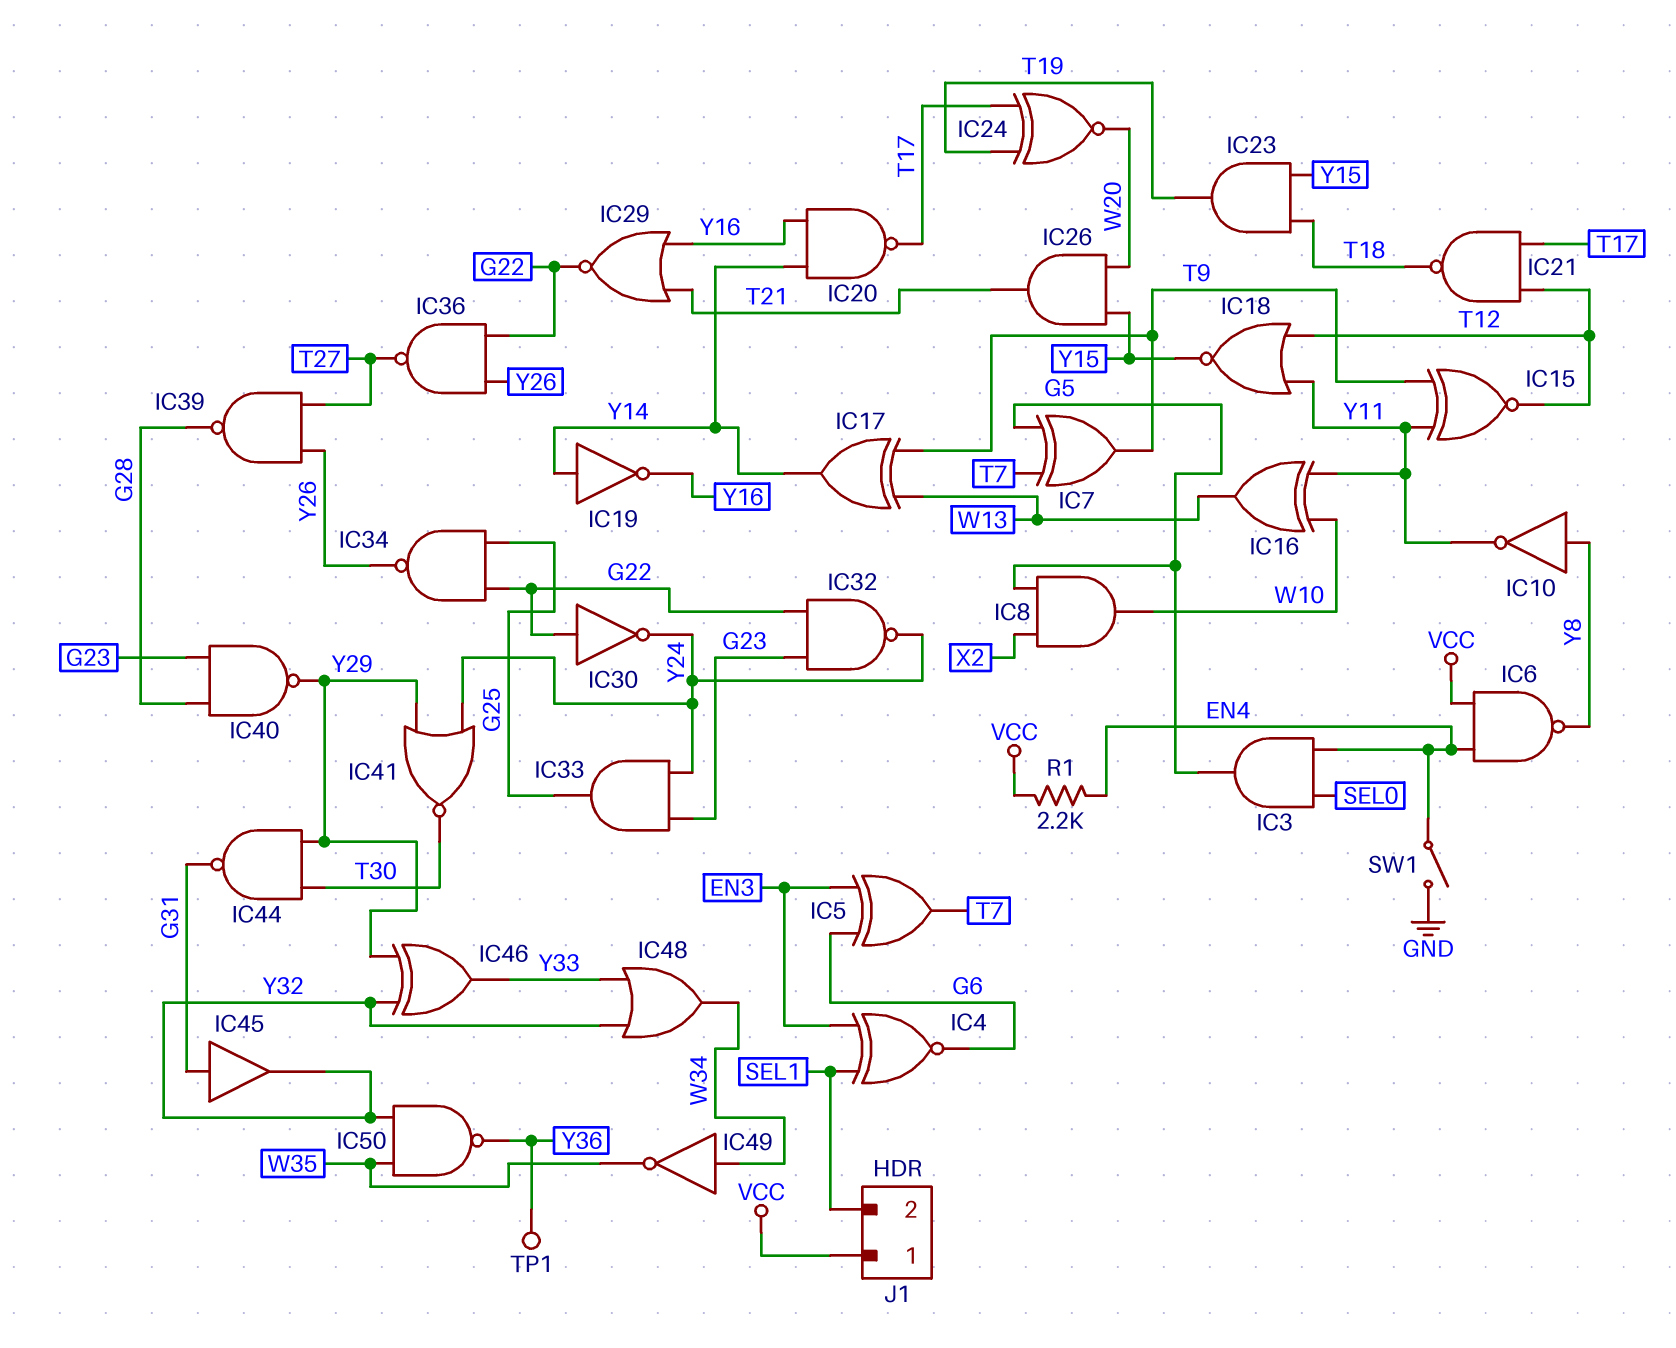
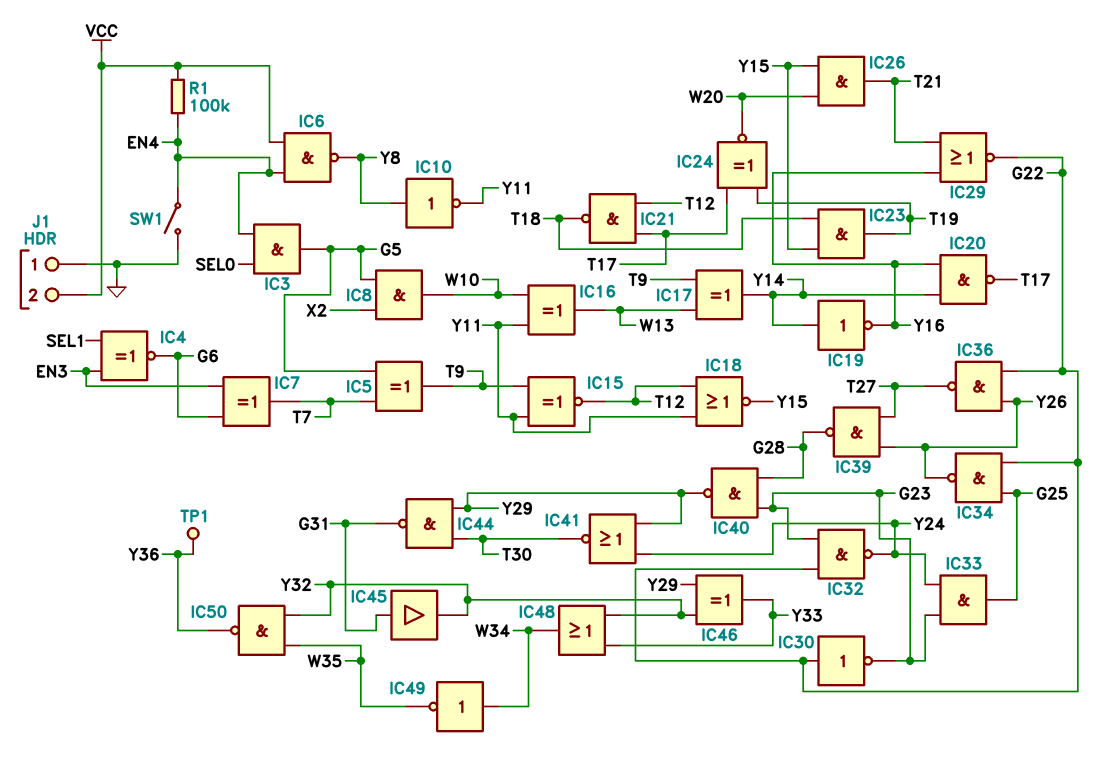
IC5: XOR (in EN3, in G6, out T7) -> XOR (in G5, in T7, out T9)
IC7: XOR (in G5, in T7, out T9) -> XOR (in EN3, in G6, out T7)
IC30: NOT (in G22, out Y24) -> NOT (in G22, out G23)
J1 pin 1: VCC -> GND
J1 pin 2: SEL1 -> VCC
R1: 2.2k (EN4, VCC) -> 100k (EN4, VCC)

